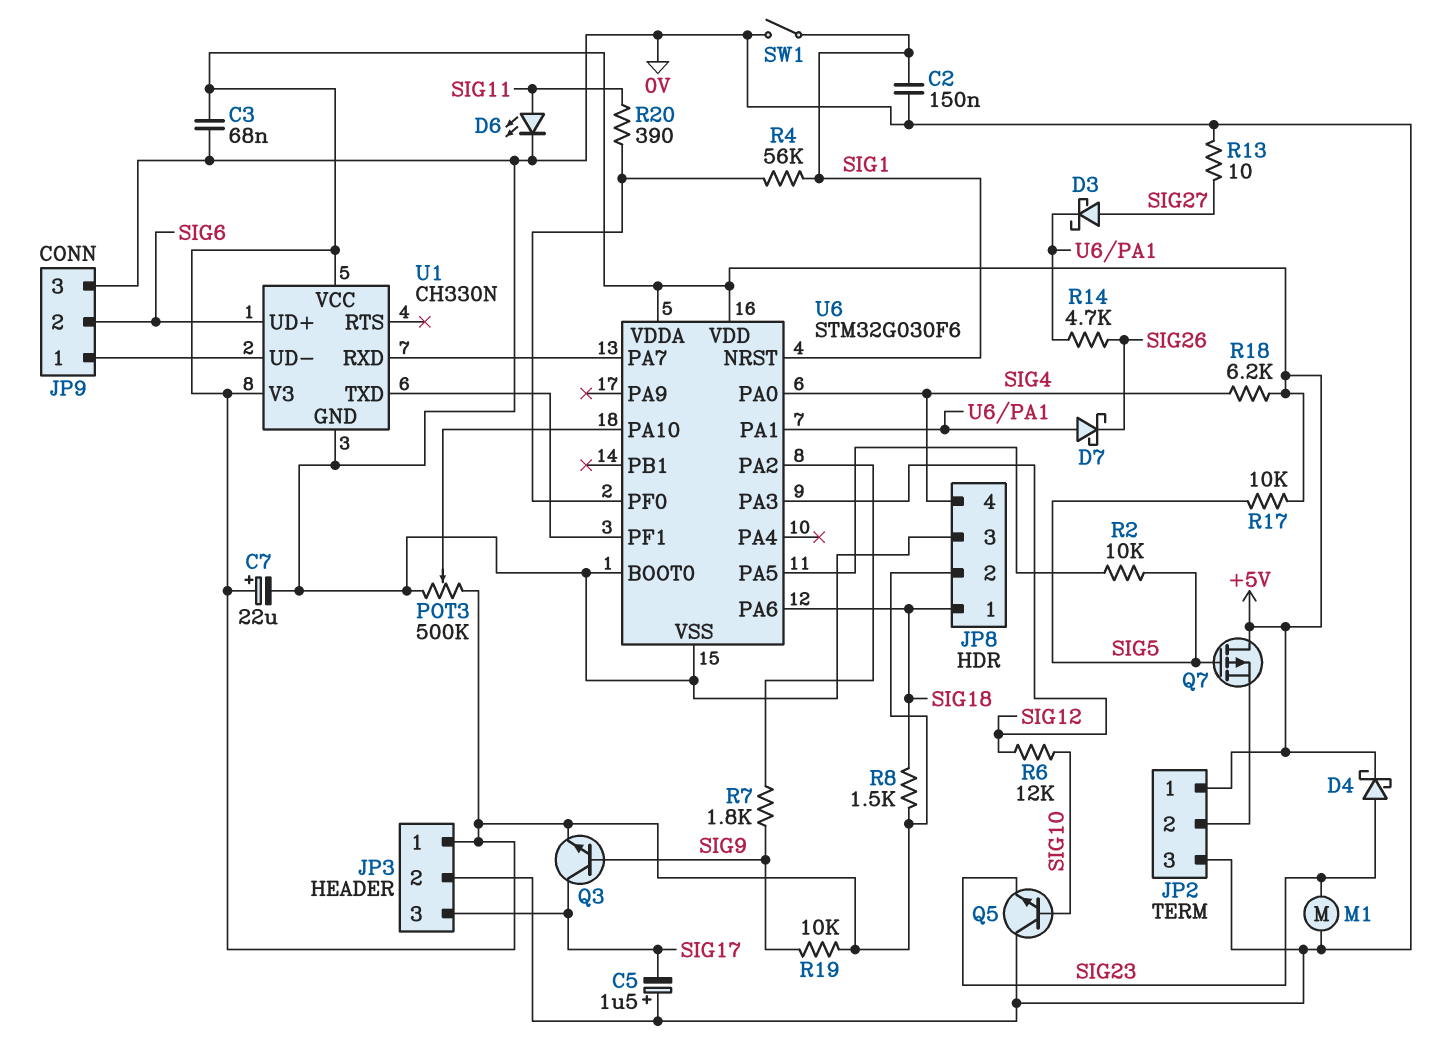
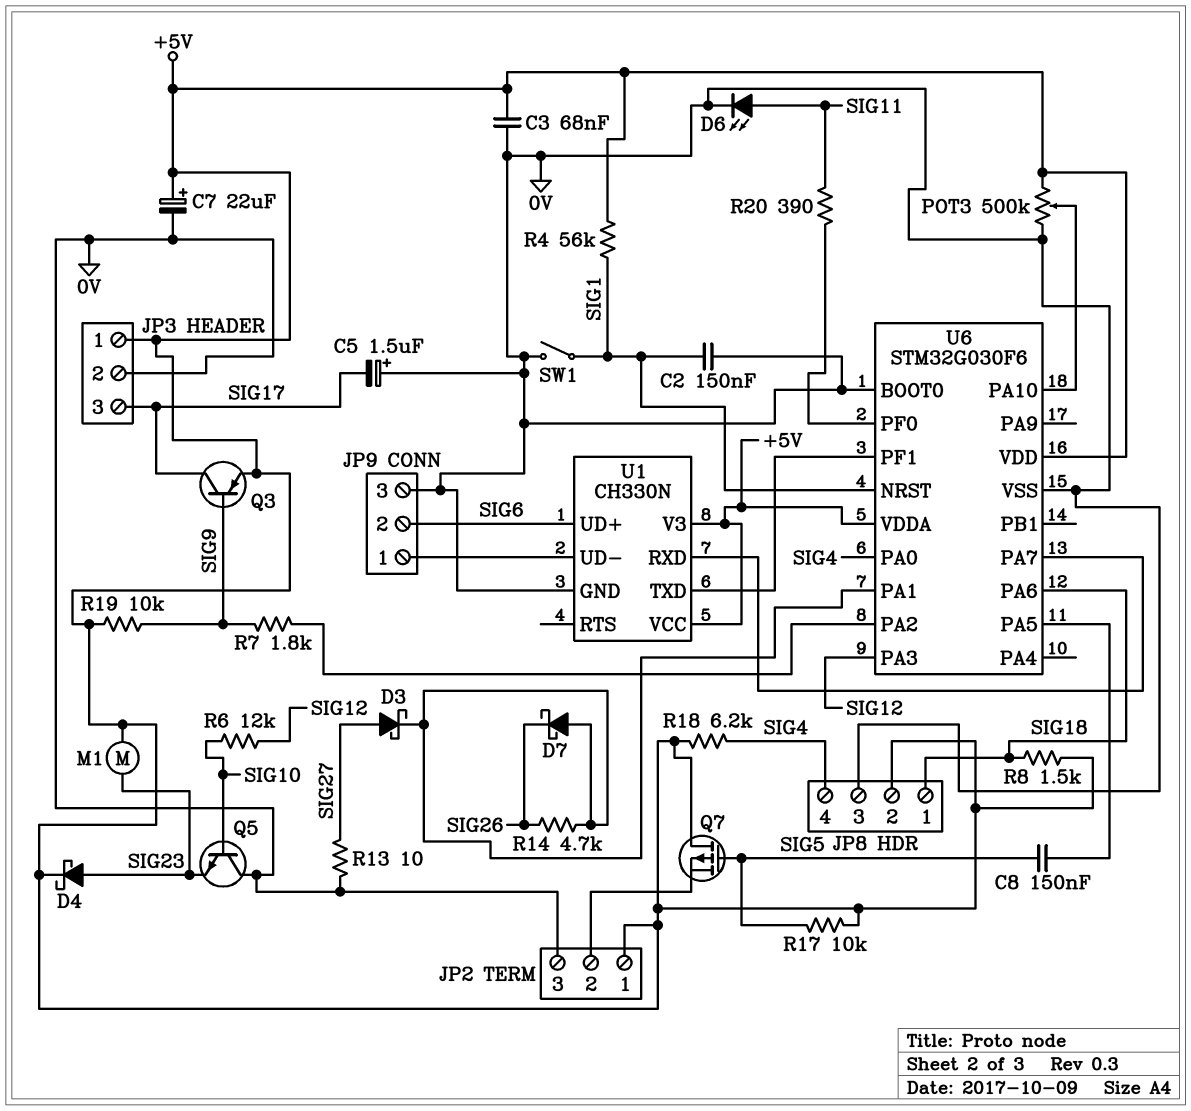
C8: none -> 150nF (SIG5, U6/PA5)
M1: motor (0V, SIG23) -> motor (+5V, SIG23)
Q3: NPN (B SIG9, C SIG17, E +5V) -> PNP (B SIG9, C SIG17, E +5V)
R2: 10k (SIG5, U6/PA5) -> none
R4: 56k (SIG1, U6/PF0) -> 56k (+5V, SIG1)

